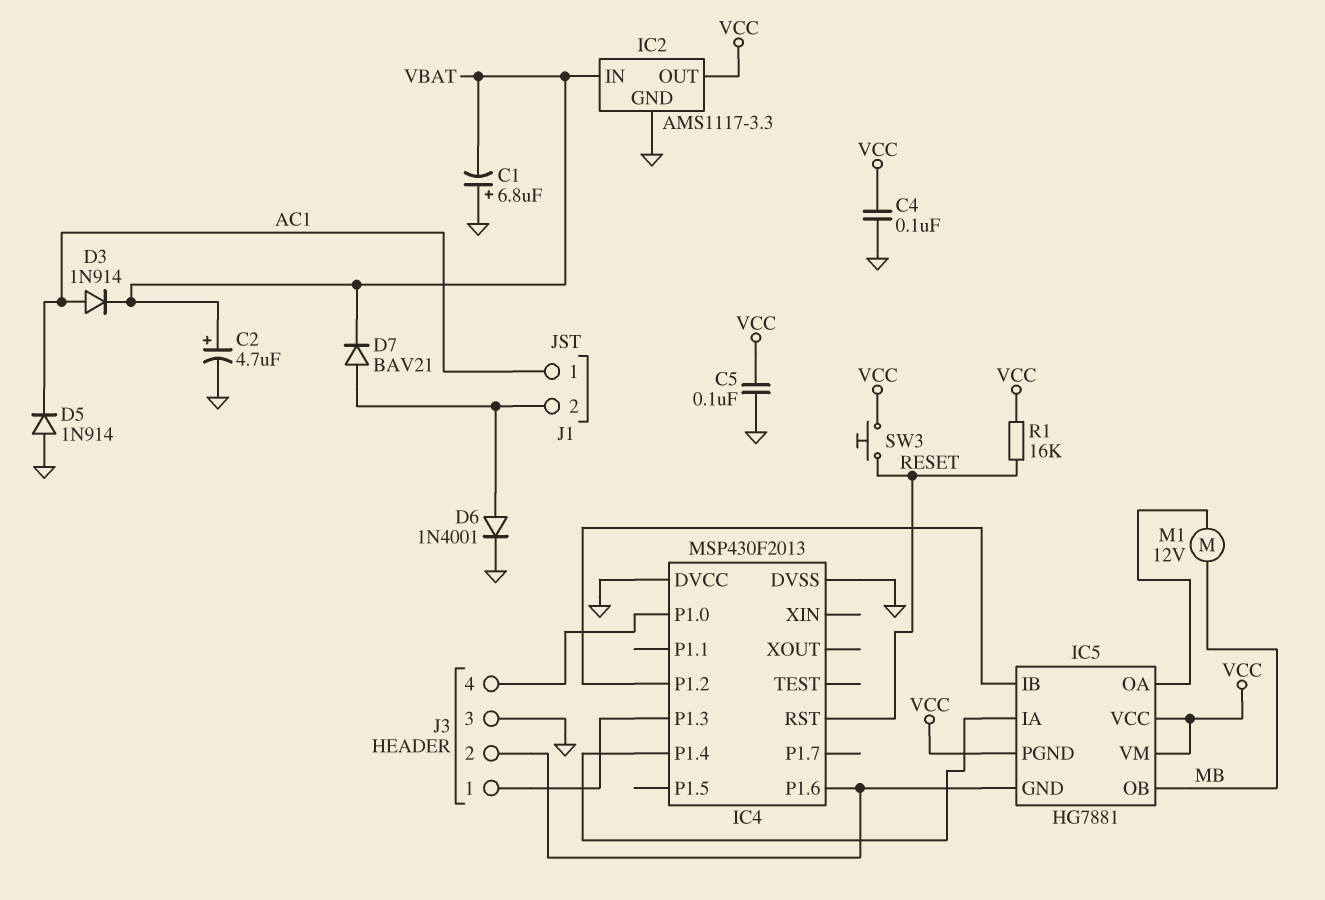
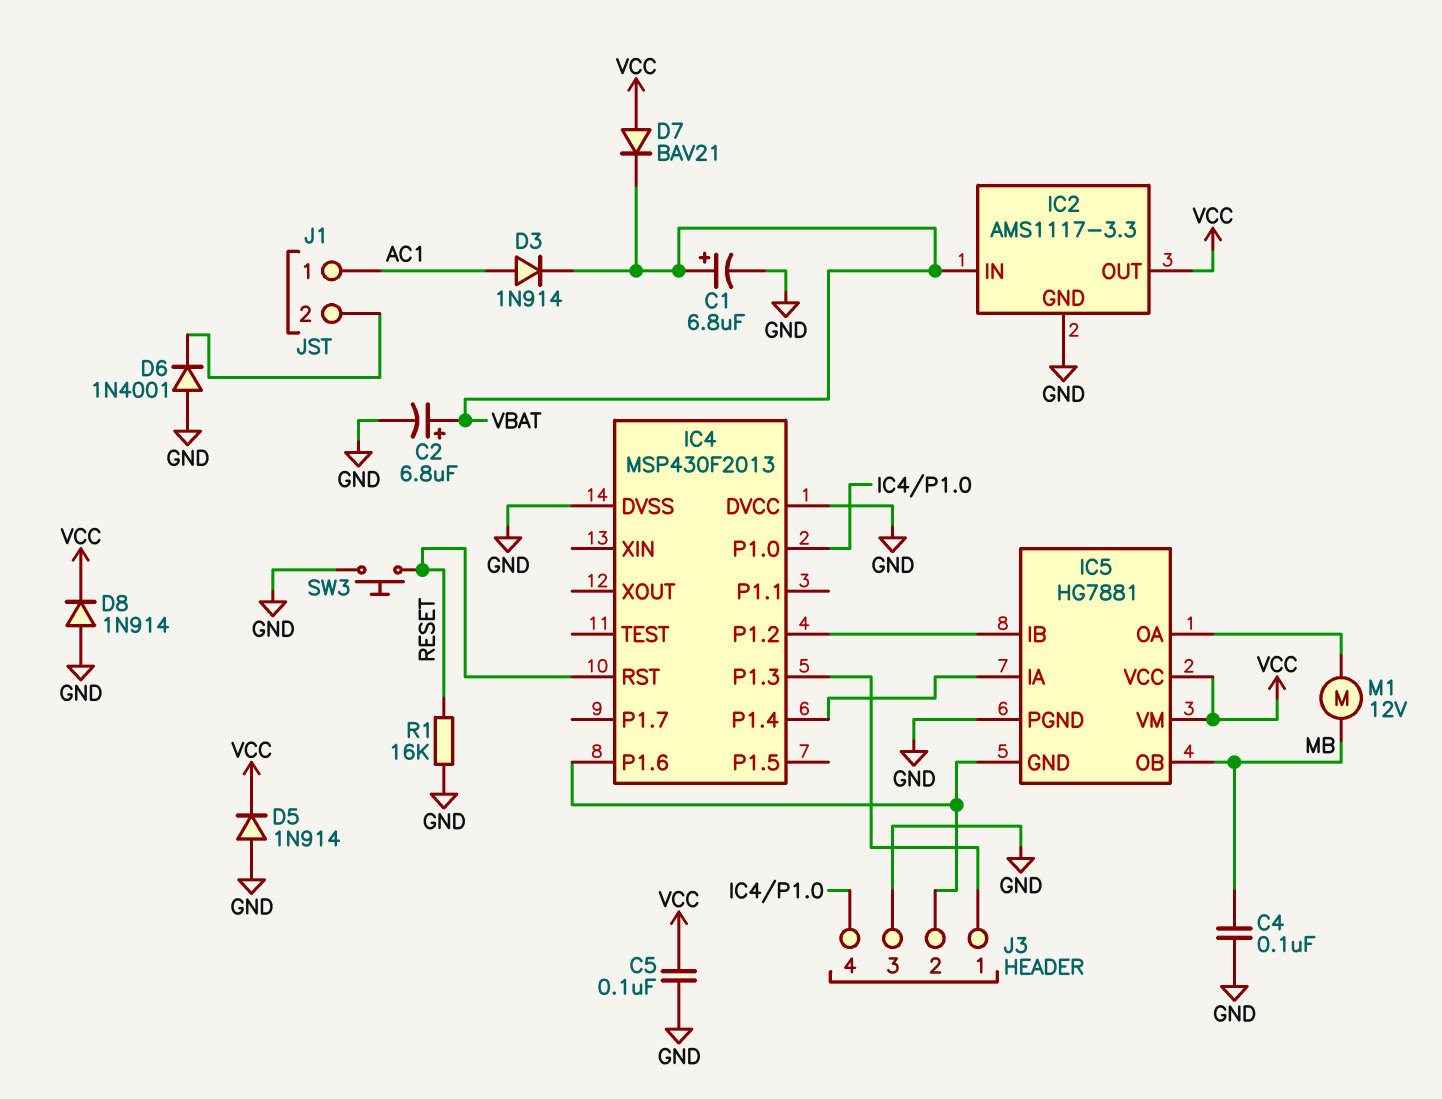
C1: 6.8uF (plus GND, minus VBAT) -> 6.8uF (plus VBAT, minus GND)
C2: 4.7uF (plus VBAT, minus GND) -> 6.8uF (plus VBAT, minus GND)
C4: 100nF (GND, VCC) -> 100nF (GND, MB)
D5: diode 1N914 (A GND, K AC1) -> diode 1N914 (A GND, K VCC)
D6: diode 1N4001 (A J1/2, K GND) -> diode 1N4001 (A GND, K J1/2)
D7: diode BAV21 (A J1/2, K VBAT) -> diode BAV21 (A VCC, K VBAT)
D8: none -> diode 1N914 (A GND, K VCC)
IC5 pin PGND: VCC -> GND
R1: 16k (RESET, VCC) -> 16k (GND, RESET)
SW3: button (RESET, VCC) -> button (GND, RESET)

